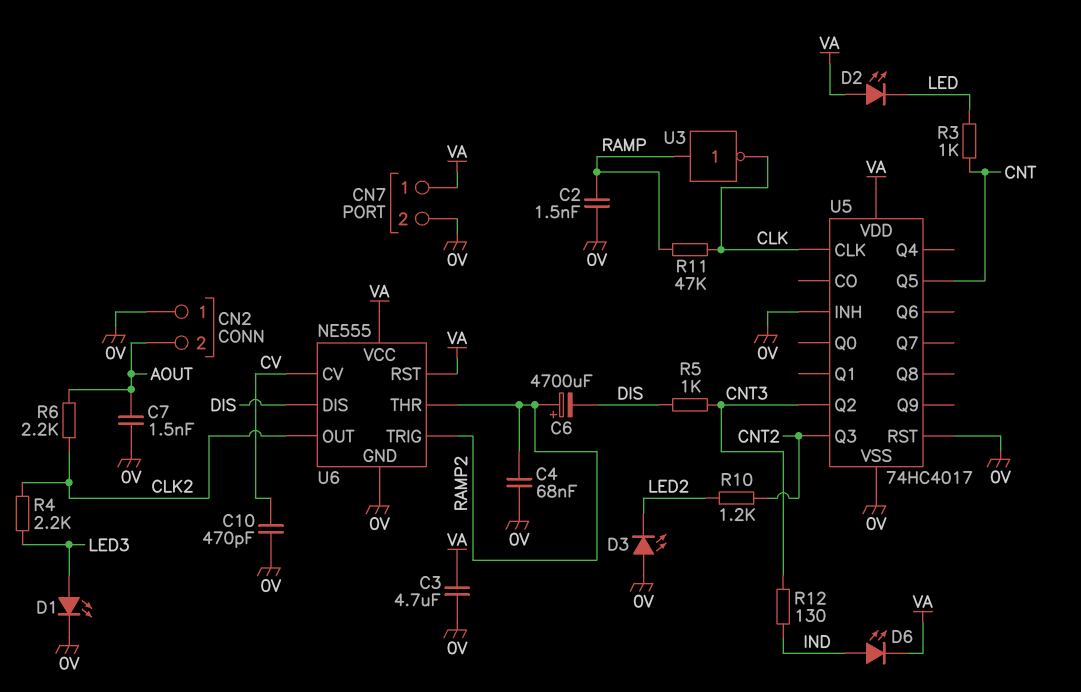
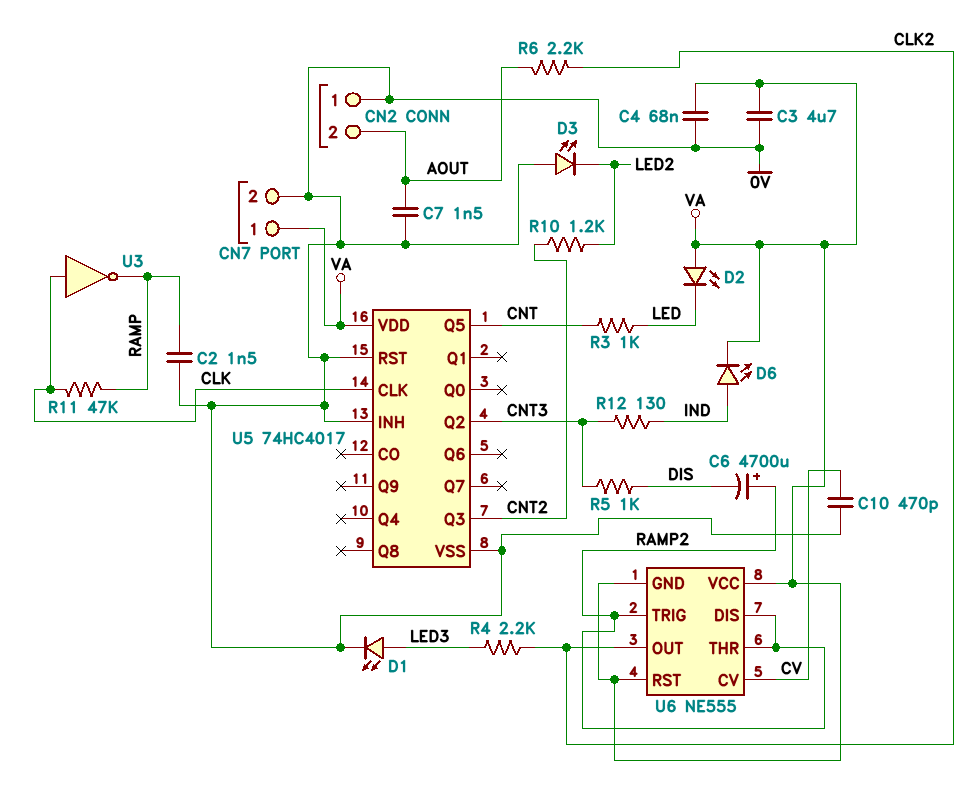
C4: 68nF (0V, RAMP2) -> 68nF (0V, VA)
U3: NOT (in RAMP, out CLK) -> NOT (in CLK, out RAMP)
U6 pin DIS: DIS -> RAMP2
U6 pin GND: 0V -> VA

